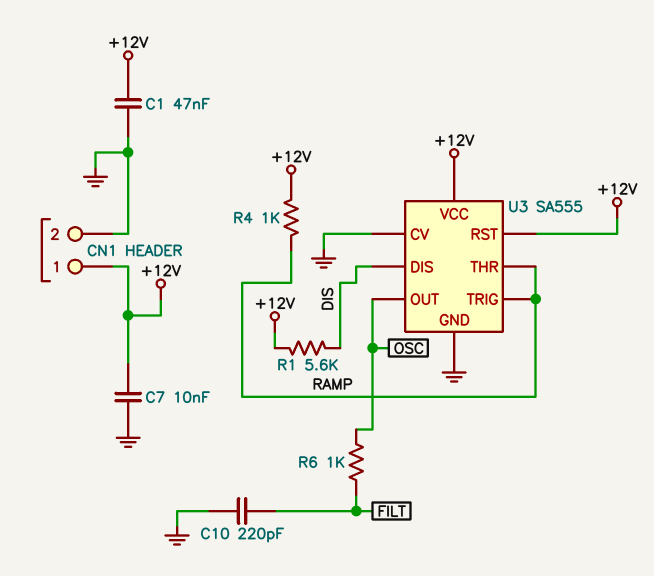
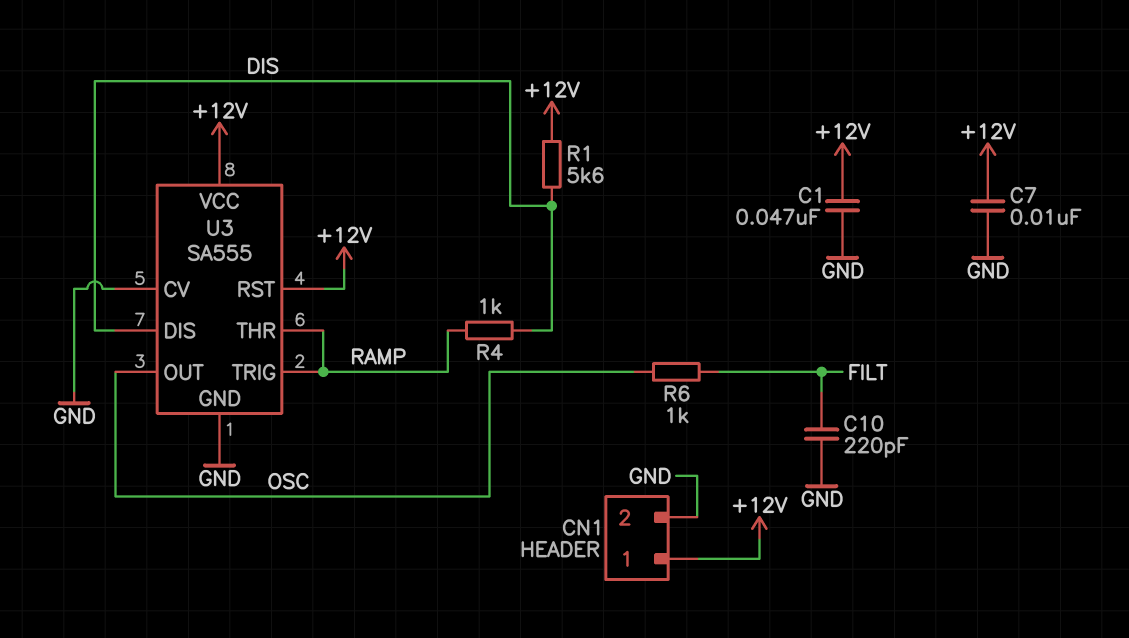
R4: 1k (+12V, RAMP) -> 1k (DIS, RAMP)

